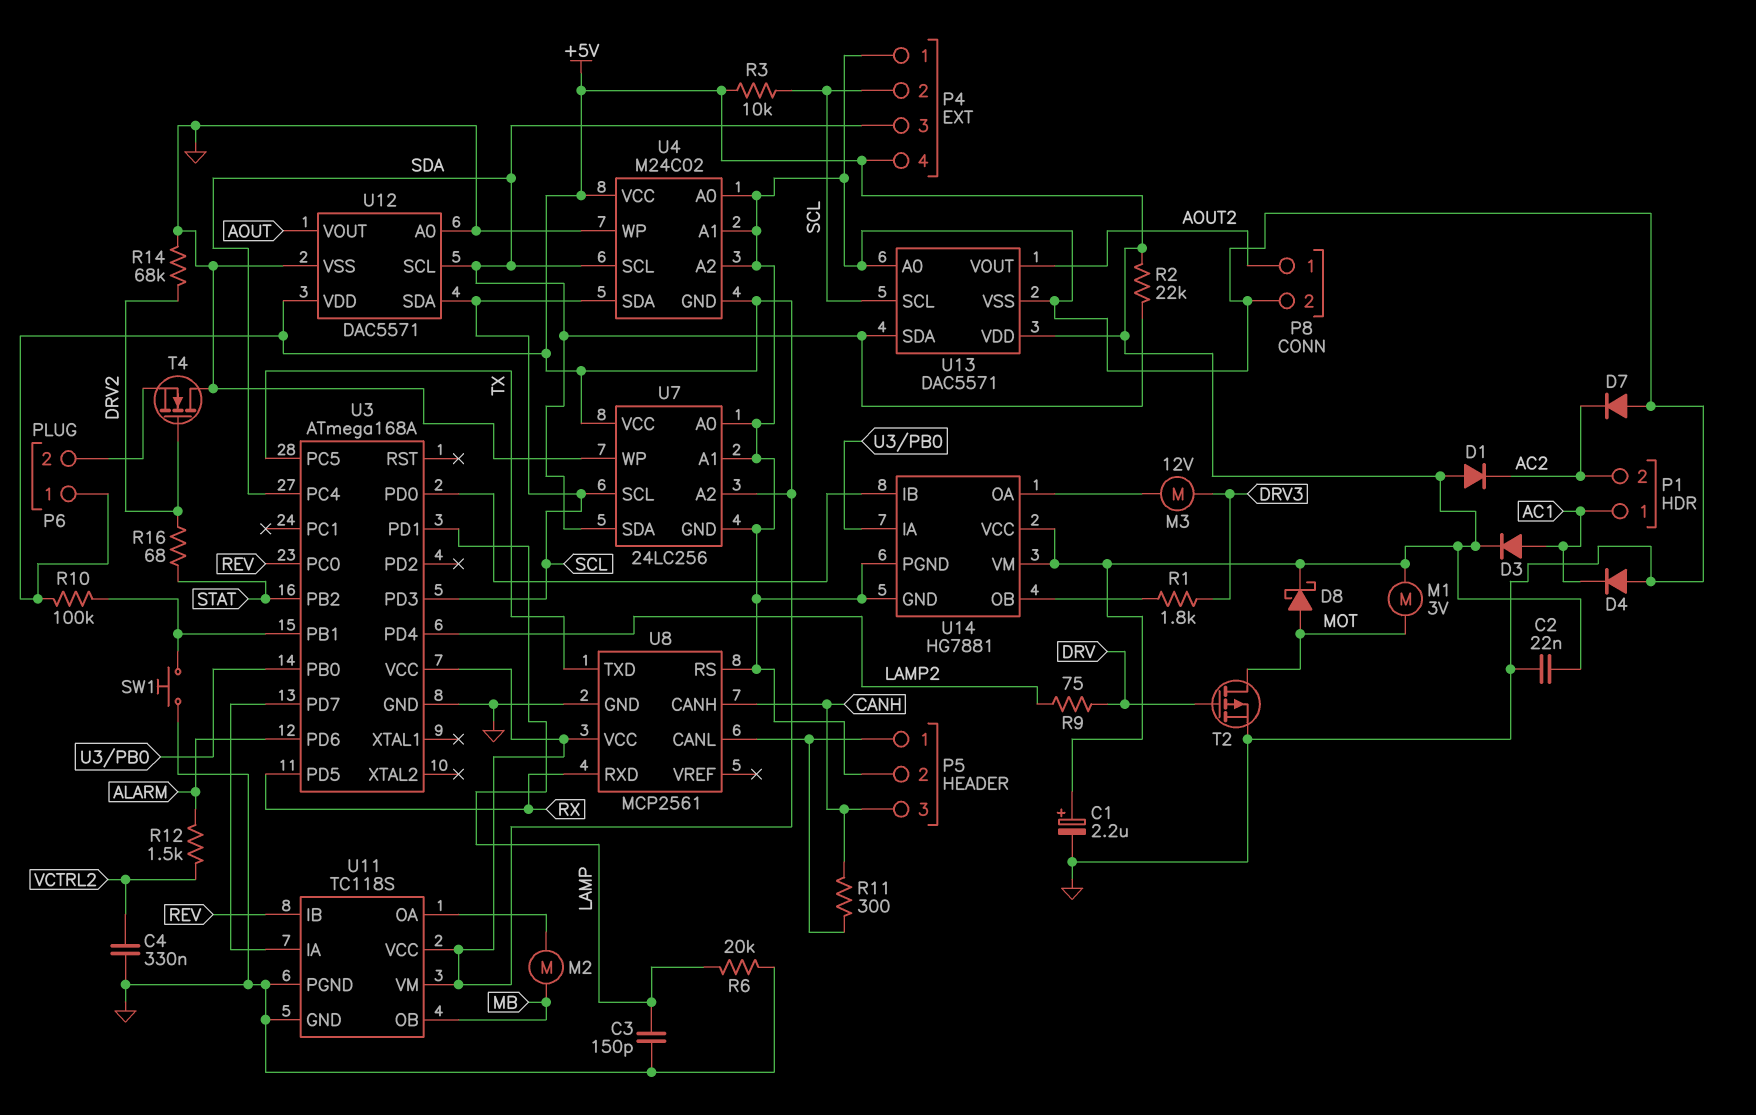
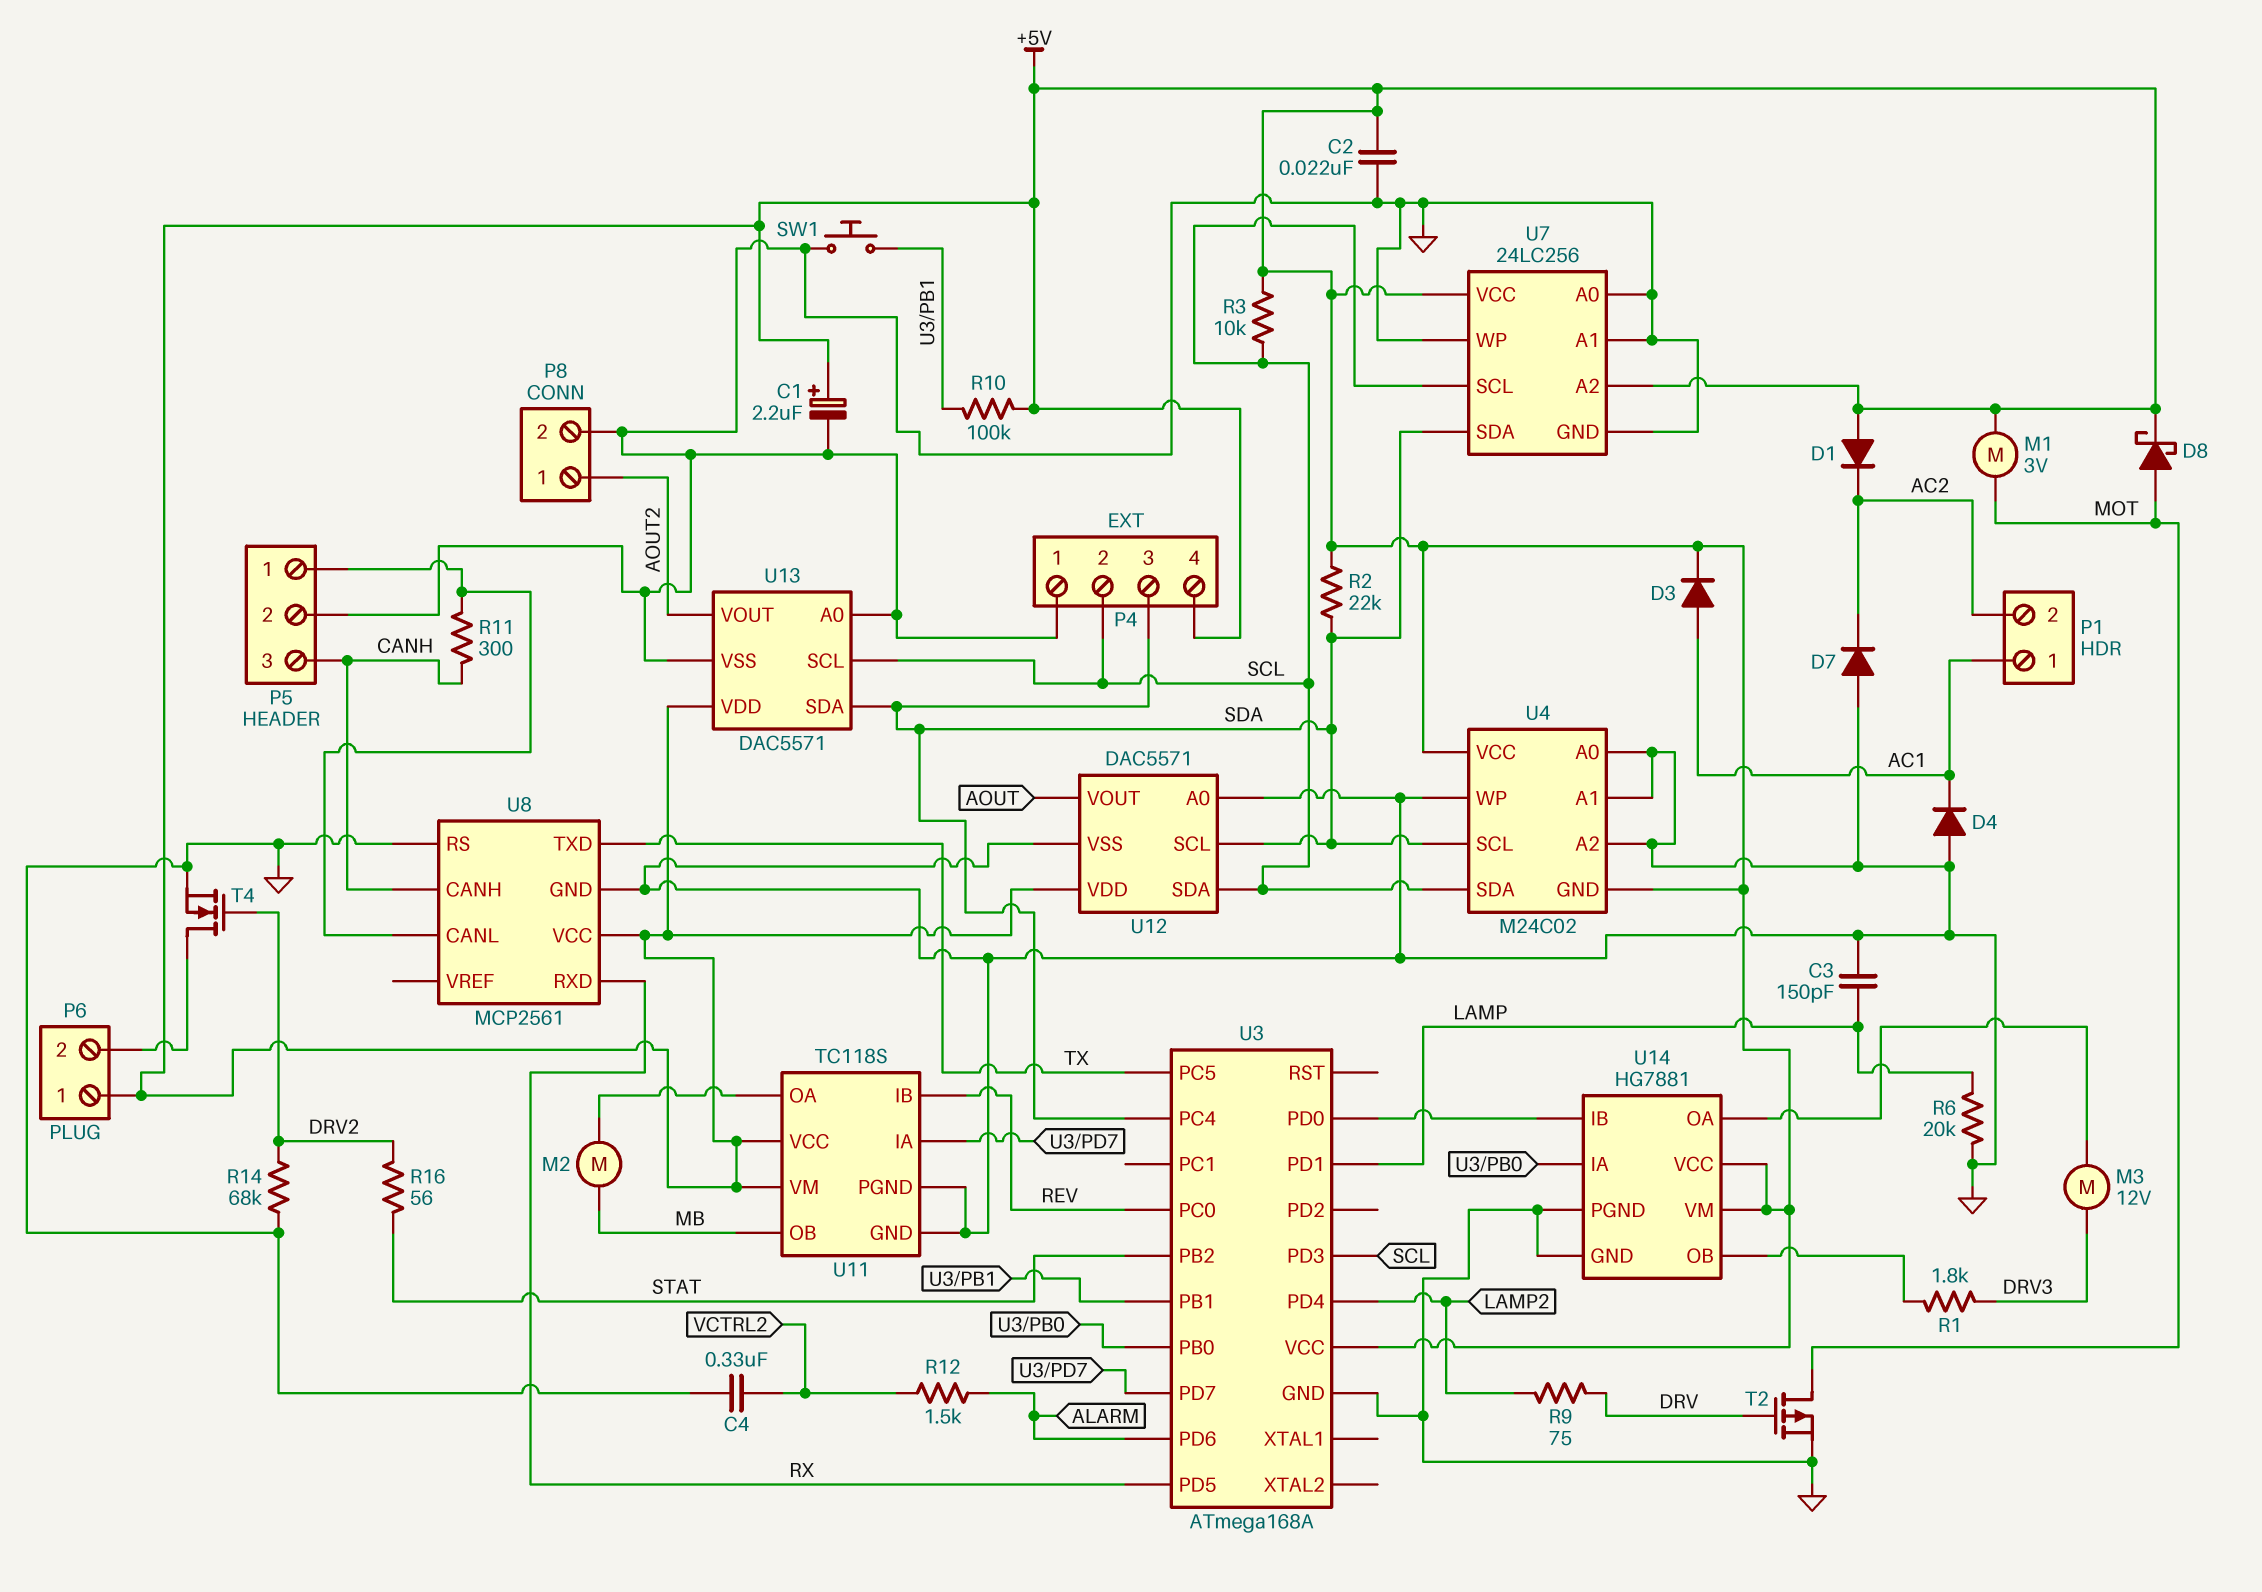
R16: 68 (DRV2, STAT) -> 56 (DRV2, STAT)
T4: NMOS (G DRV2, D GND, S P6/2) -> NMOS (G DRV2, D P6/2, S GND)

